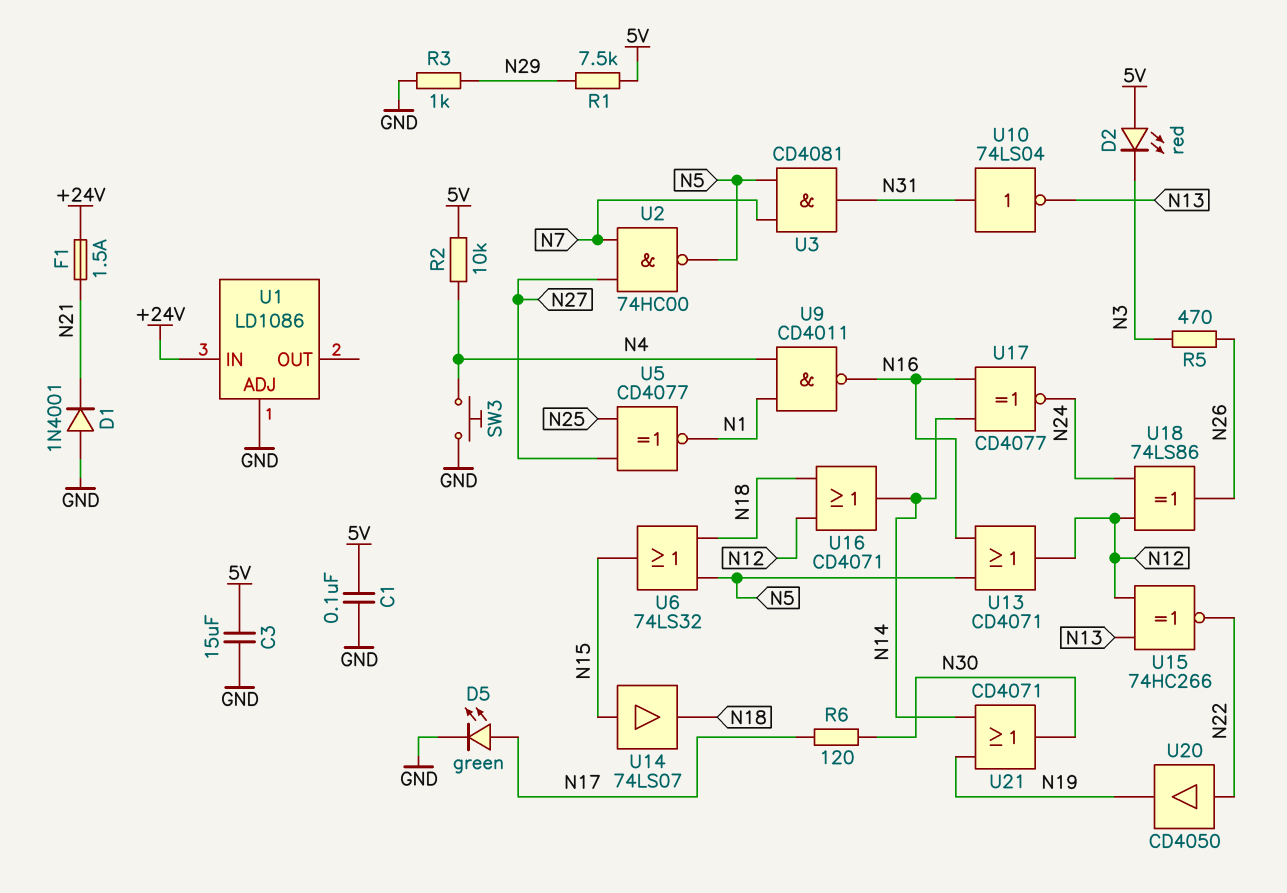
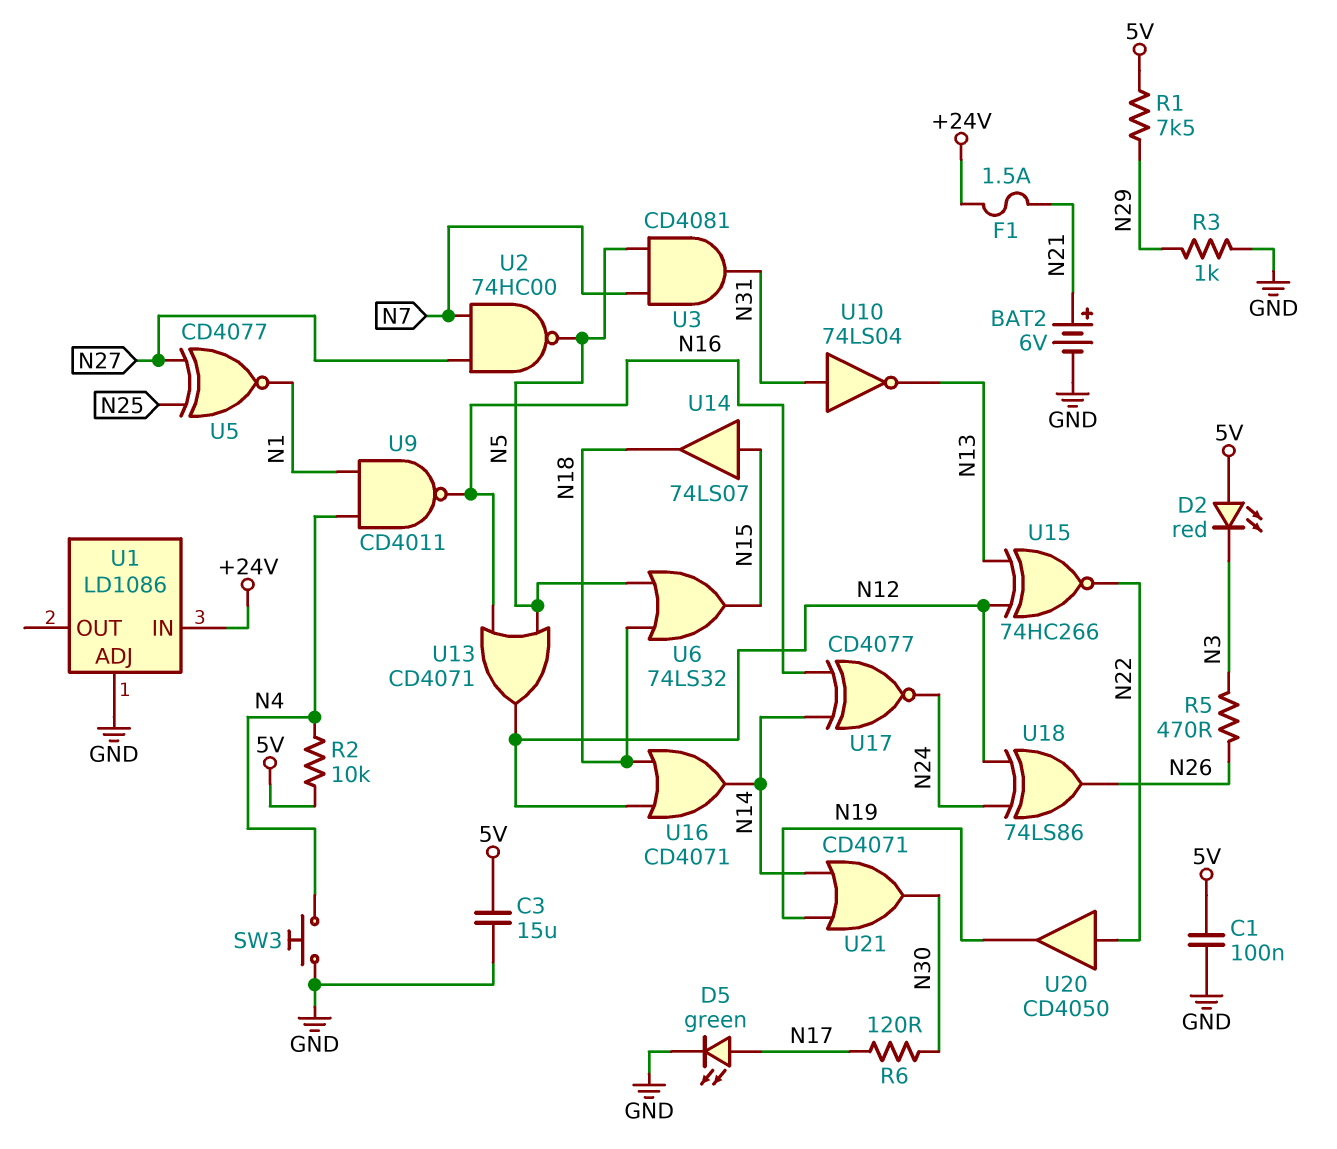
BAT2: none -> 6V (plus N21, minus GND)
D1: diode 1N4001 (A GND, K N21) -> none

